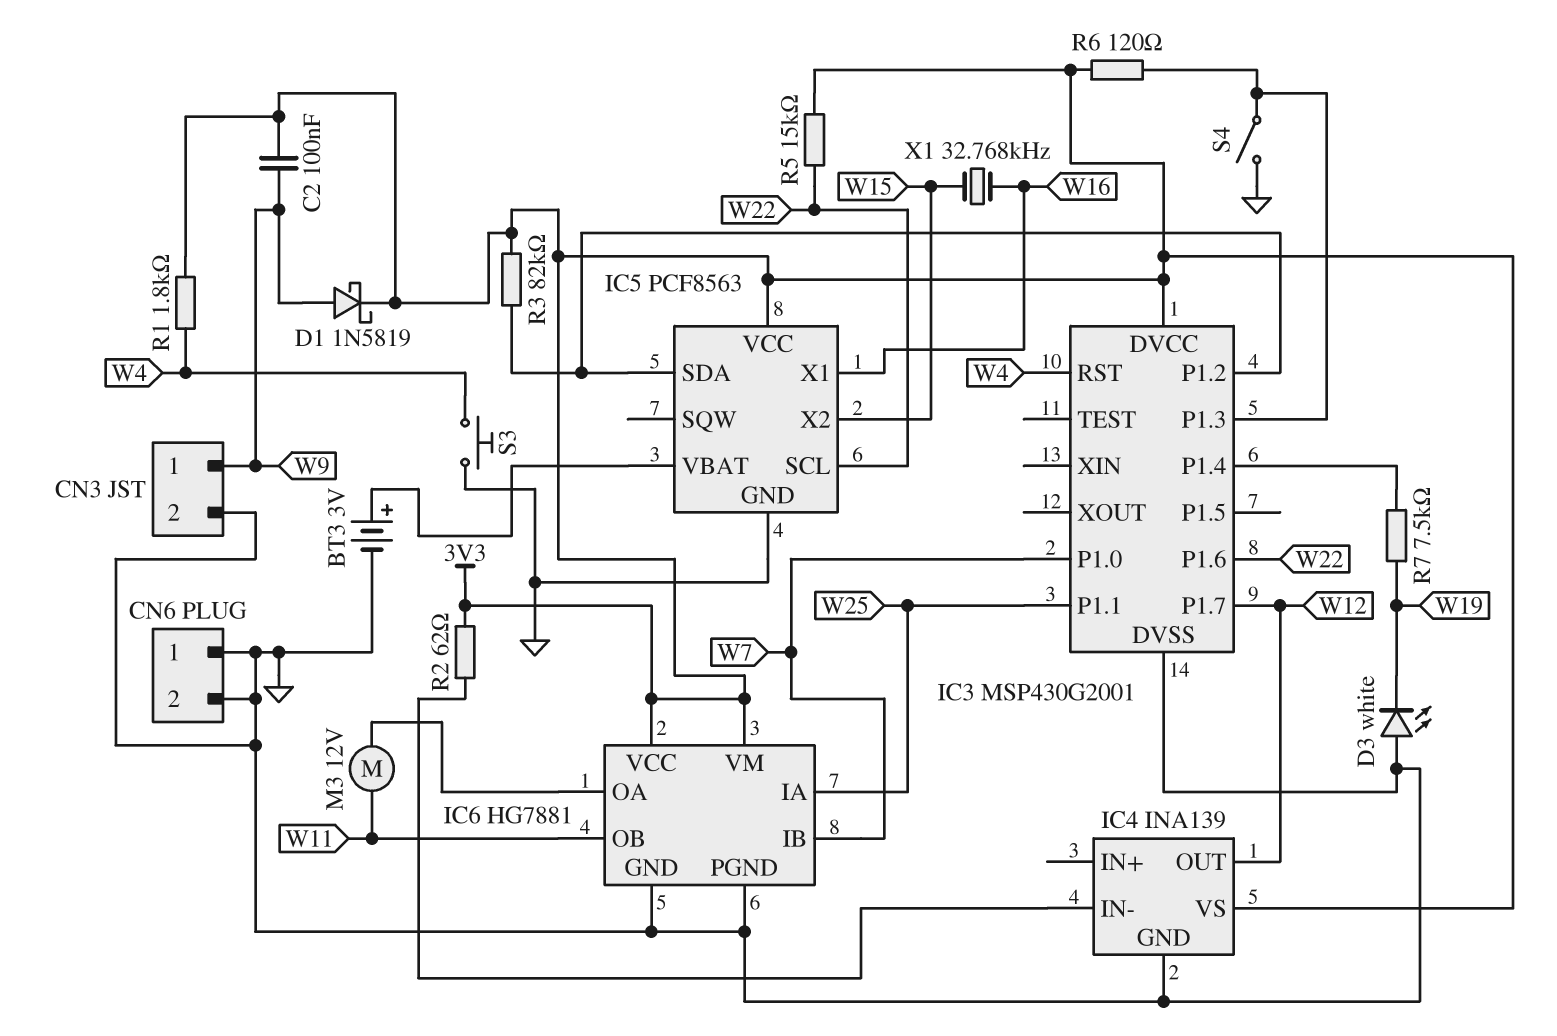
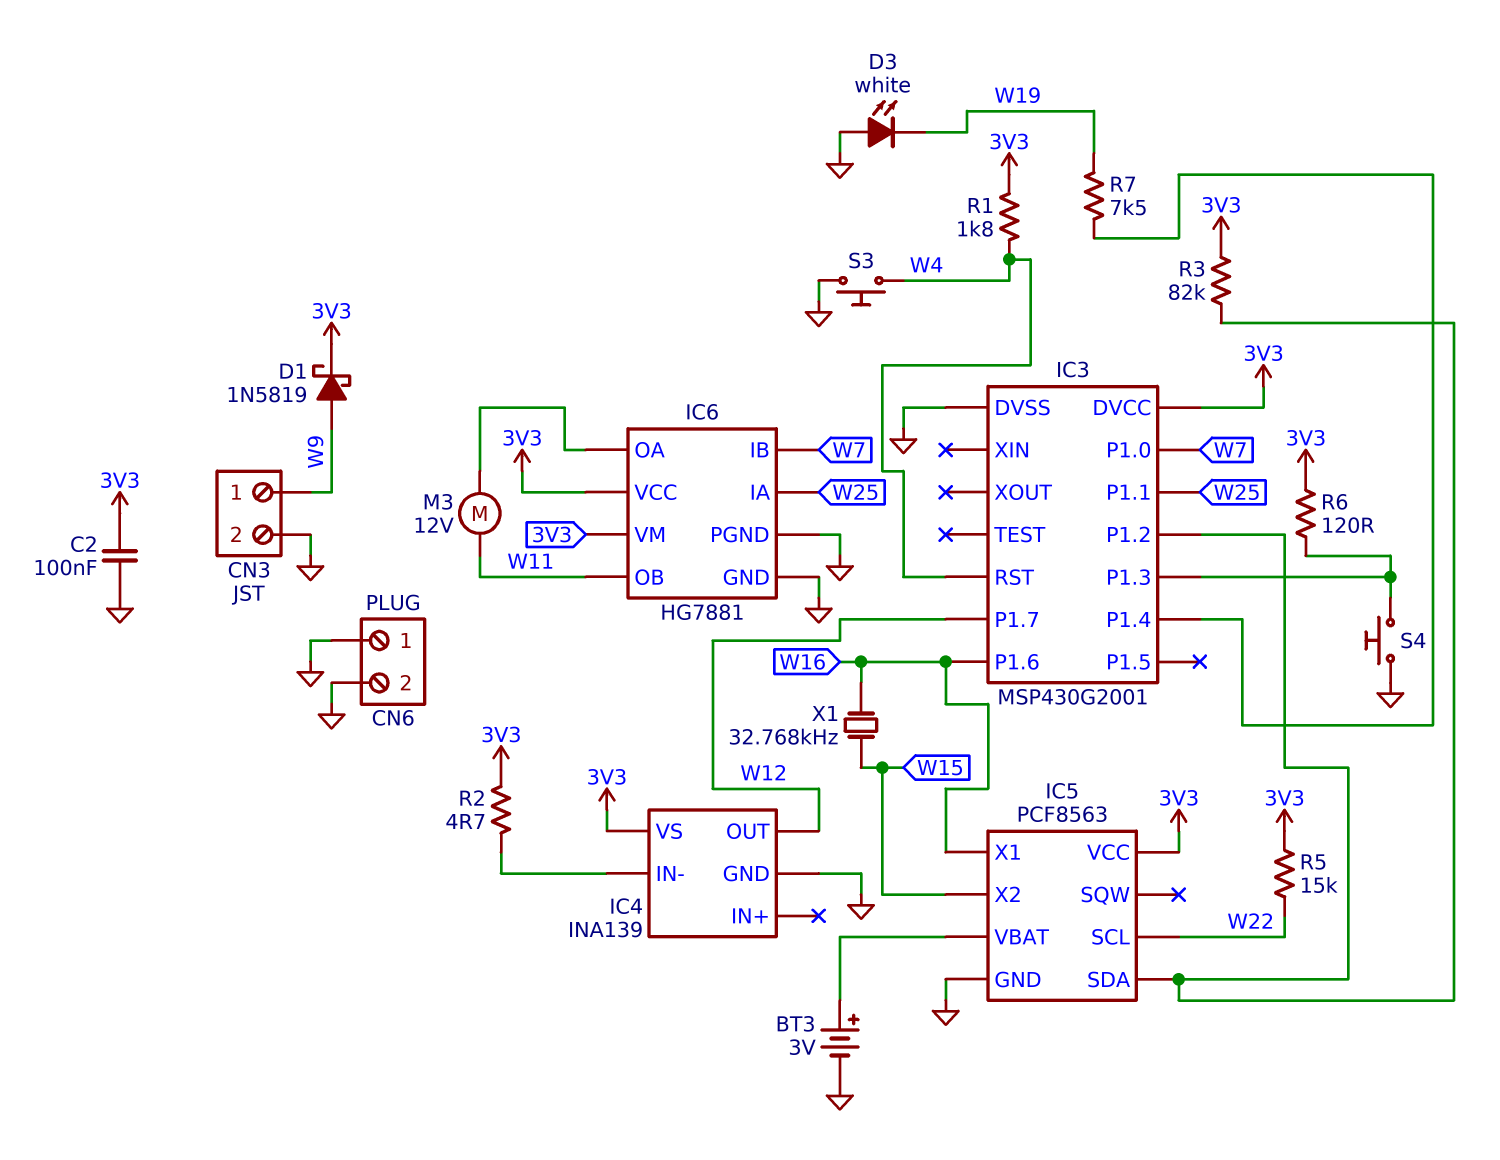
C2: 100nF (3V3, W9) -> 100nF (3V3, GND)
IC3 pin P1.6: W22 -> W16
R2: 62 (3V3, IC4/IN-) -> 4.7 (3V3, IC4/IN-)
S4: switch (GND, IC3/P1.3) -> button (GND, IC3/P1.3)

